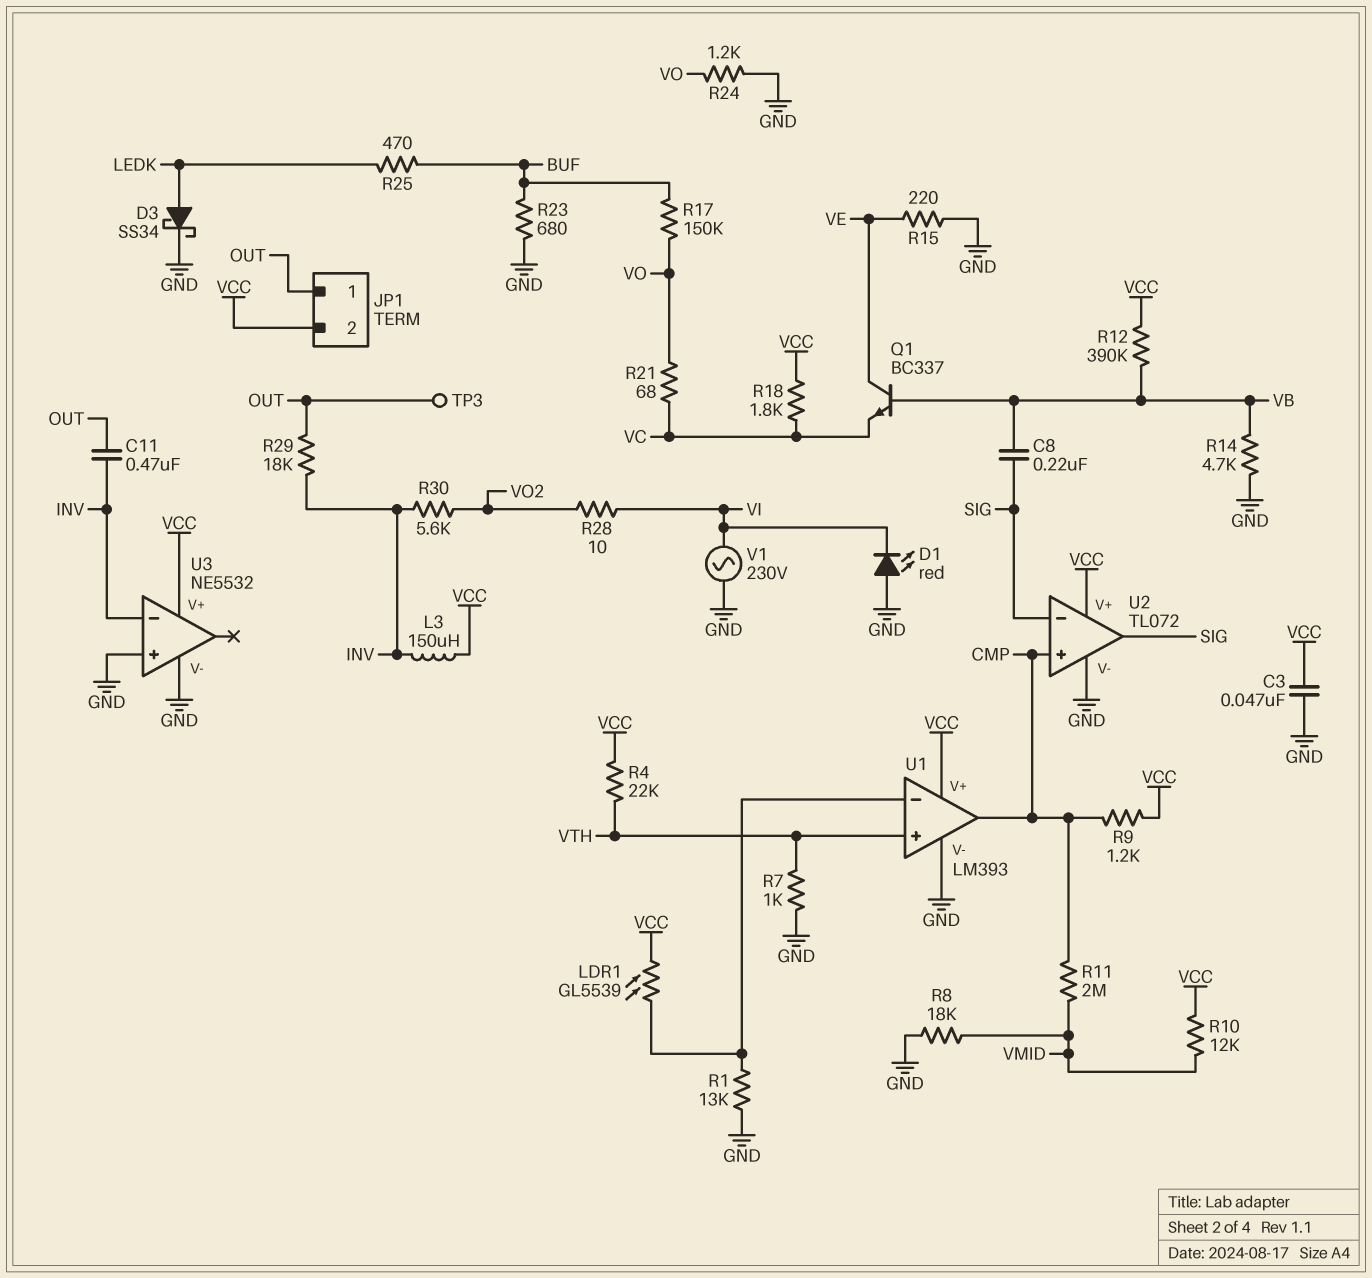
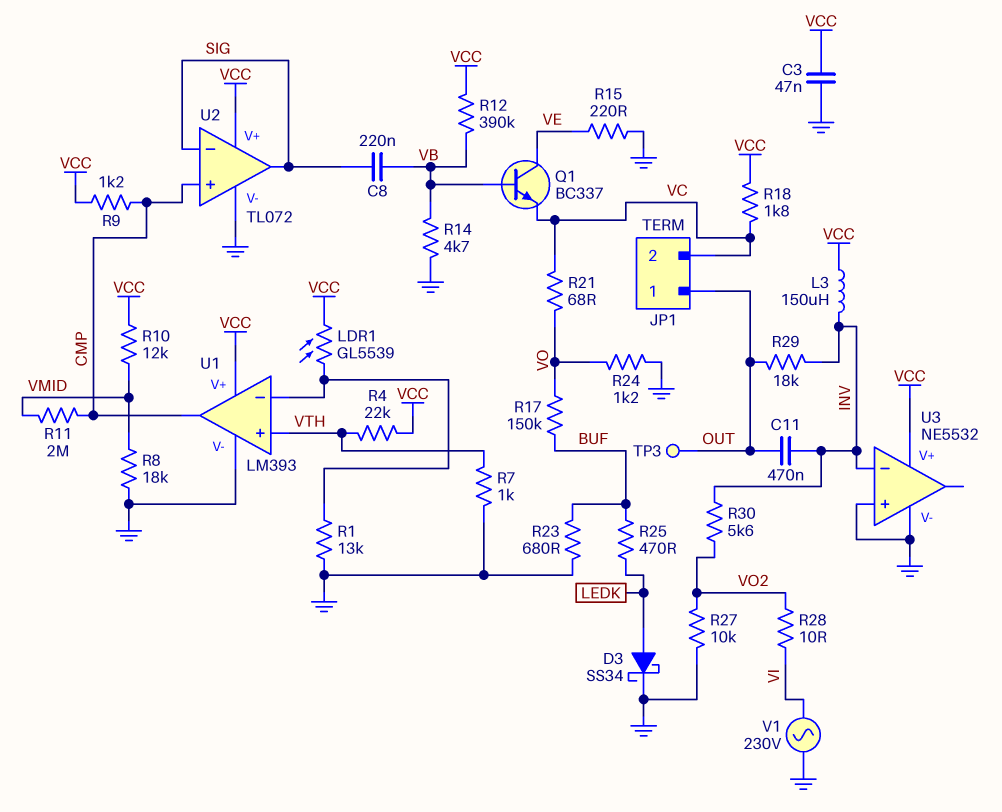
D1: LED red (A GND, K VI) -> none
JP1 pin 2: VCC -> VC
R27: none -> 10k (GND, VO2)

